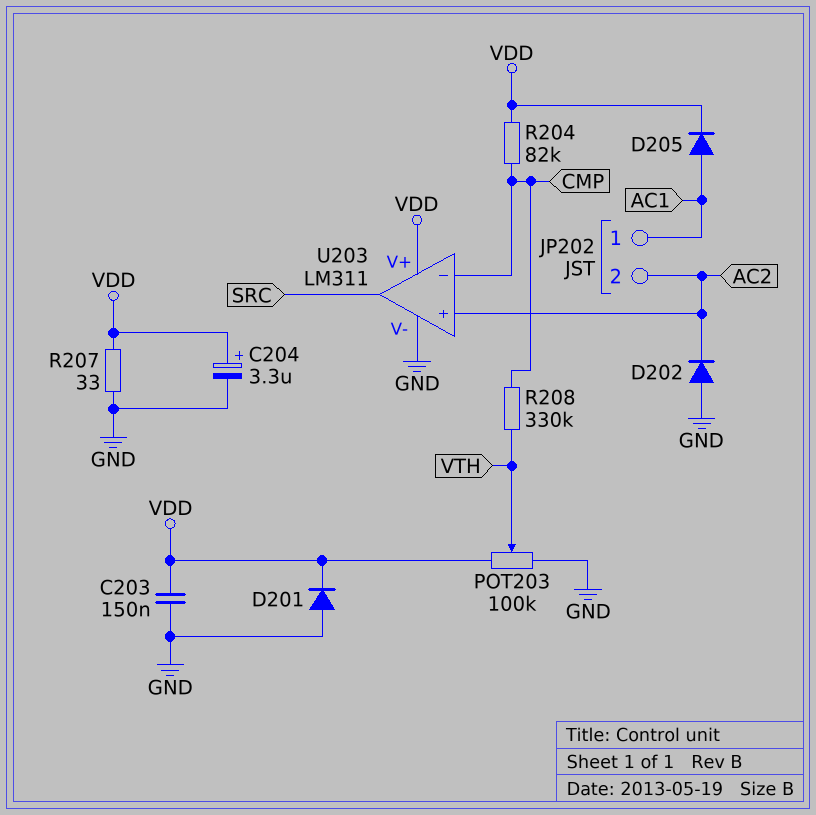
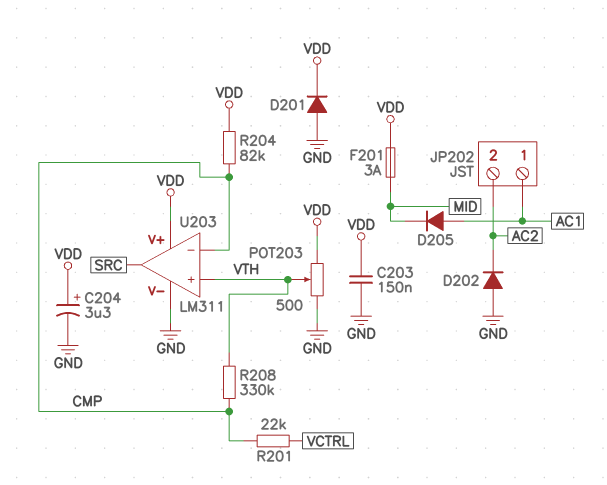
D205: diode (A AC1, K VDD) -> diode (A AC1, K MID)
F201: none -> 3A (MID, VDD)
POT203: 100k (GND, VDD, wiper VTH) -> 500 (GND, VDD, wiper VTH)
R201: none -> 22k (CMP, VCTRL)
R207: 33 (GND, VDD) -> none
U203 pin in+: AC2 -> VTH

